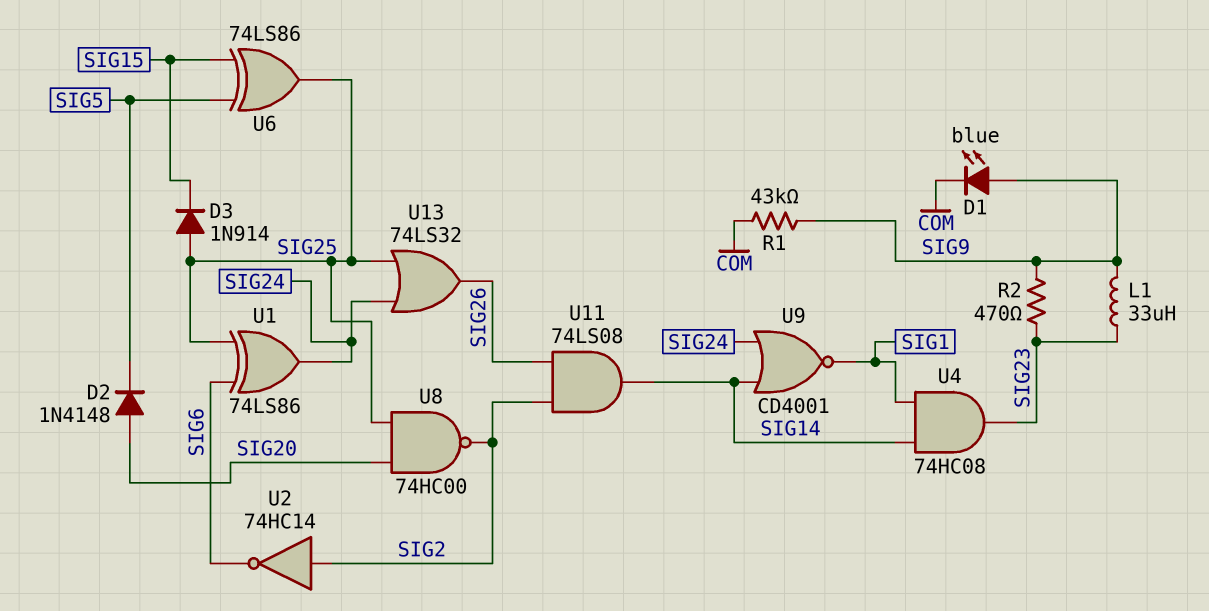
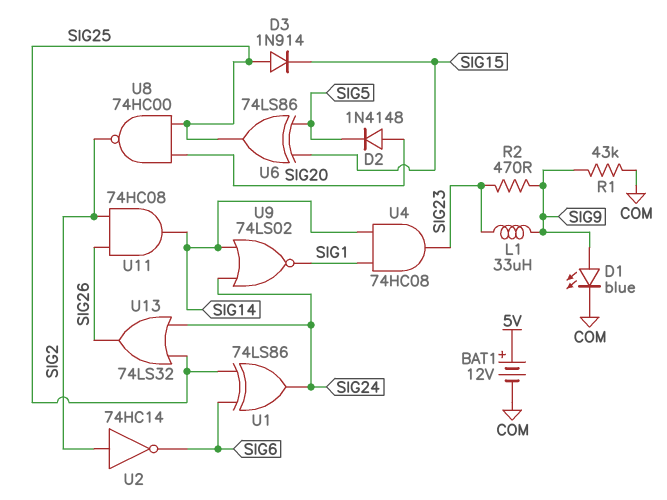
BAT1: none -> 12V (plus 5V, minus COM)
U9: NOR CD4001 (in SIG14, in SIG24, out SIG1) -> NOR 74LS02 (in SIG14, in SIG24, out SIG1)
U11: AND 74LS08 (in SIG2, in SIG26, out SIG14) -> AND 74HC08 (in SIG2, in SIG26, out SIG14)

